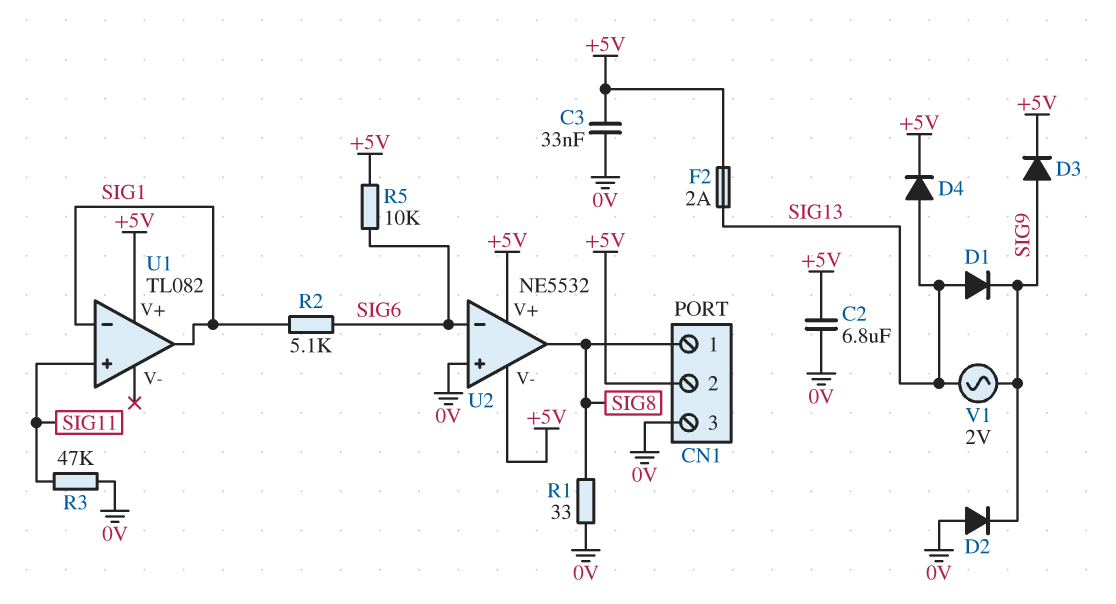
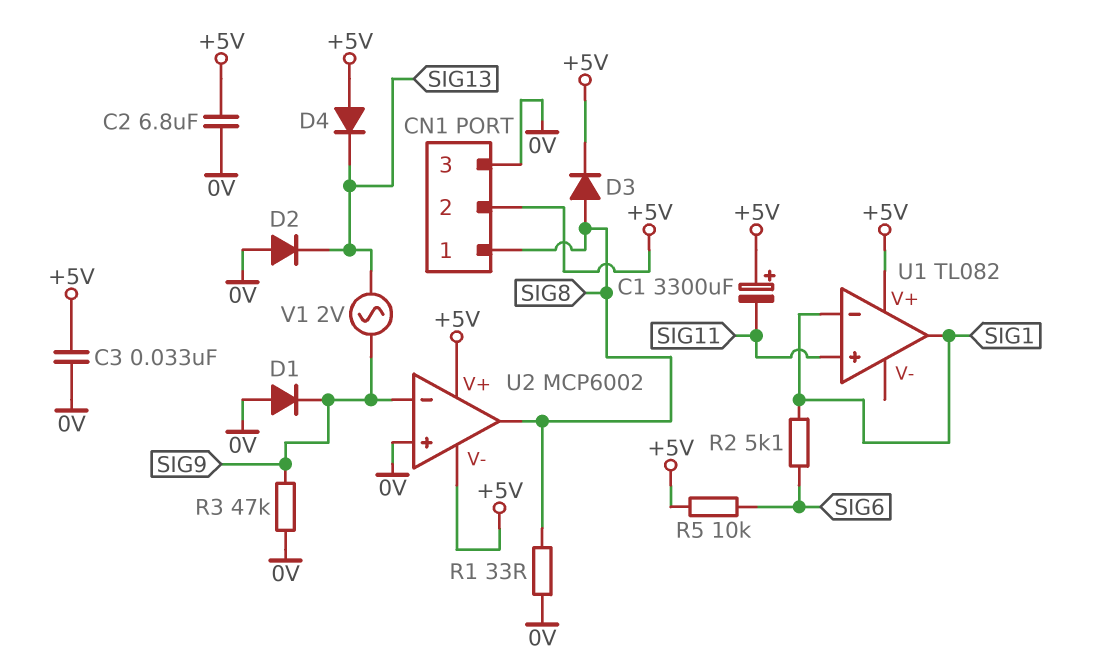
C1: none -> 3300uF (plus +5V, minus SIG11)
D1: diode (A SIG13, K SIG9) -> diode (A 0V, K SIG9)
D2: diode (A 0V, K SIG9) -> diode (A 0V, K SIG13)
D3: diode (A SIG9, K +5V) -> diode (A SIG8, K +5V)
D4: diode (A SIG13, K +5V) -> diode (A +5V, K SIG13)
F2: 2A (+5V, SIG13) -> none
R3: 47k (0V, SIG11) -> 47k (0V, SIG9)
U2: NE5532 -> MCP6002
U2 pin in-: SIG6 -> SIG9

